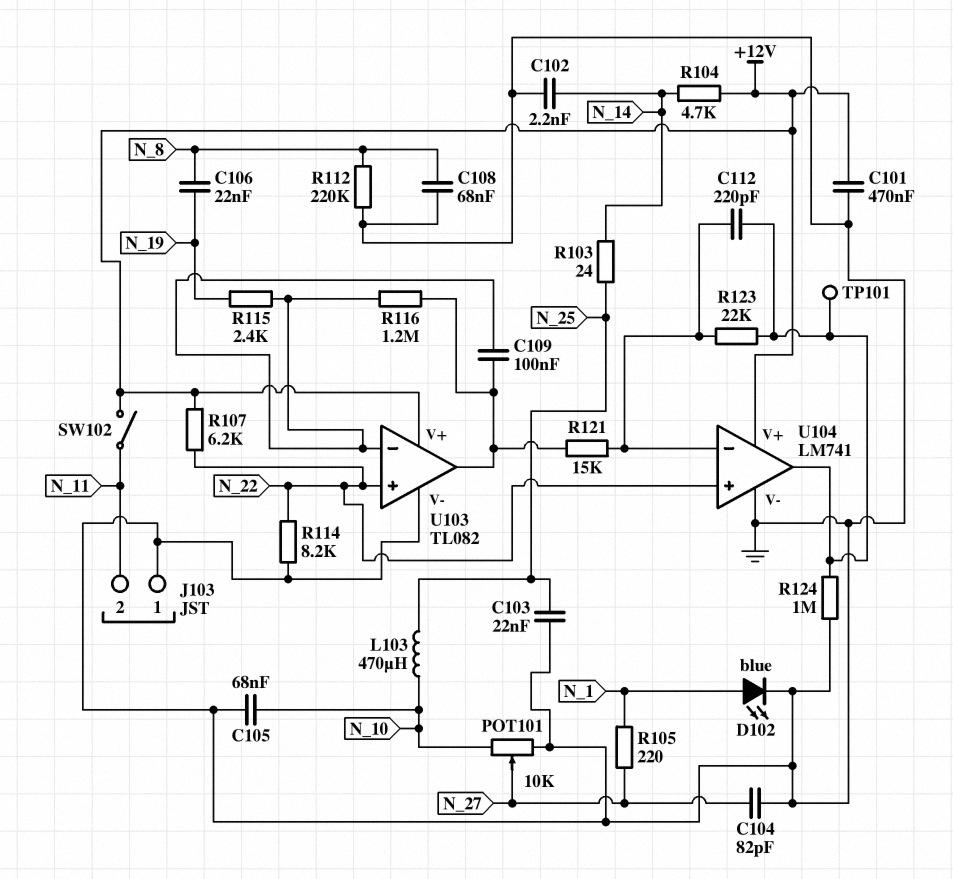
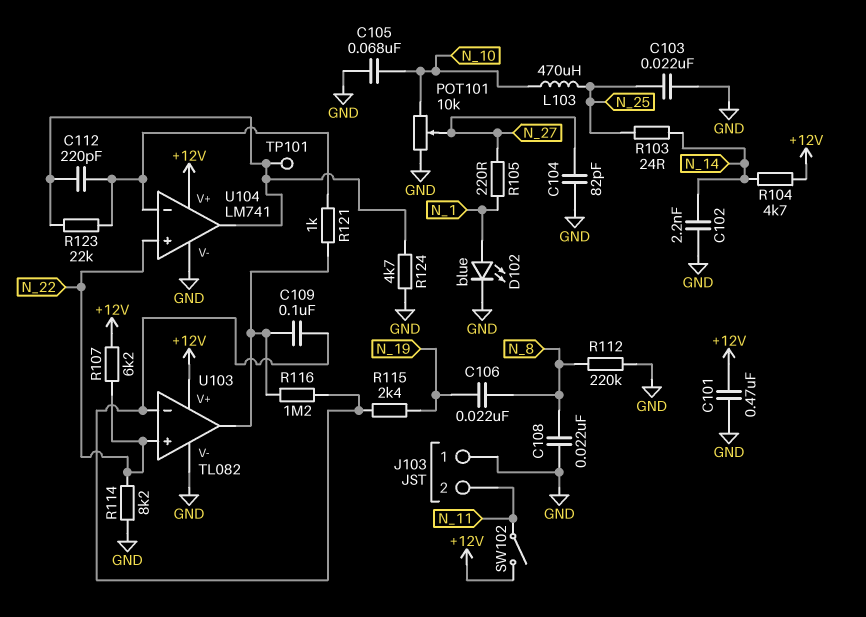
C108: 68nF (GND, N_8) -> 22nF (GND, N_8)
R121: 15k (U103/out, U104/in-) -> 1k (U103/out, U104/in-)
R124: 1M (GND, U104/out) -> 4.7k (GND, U104/out)

